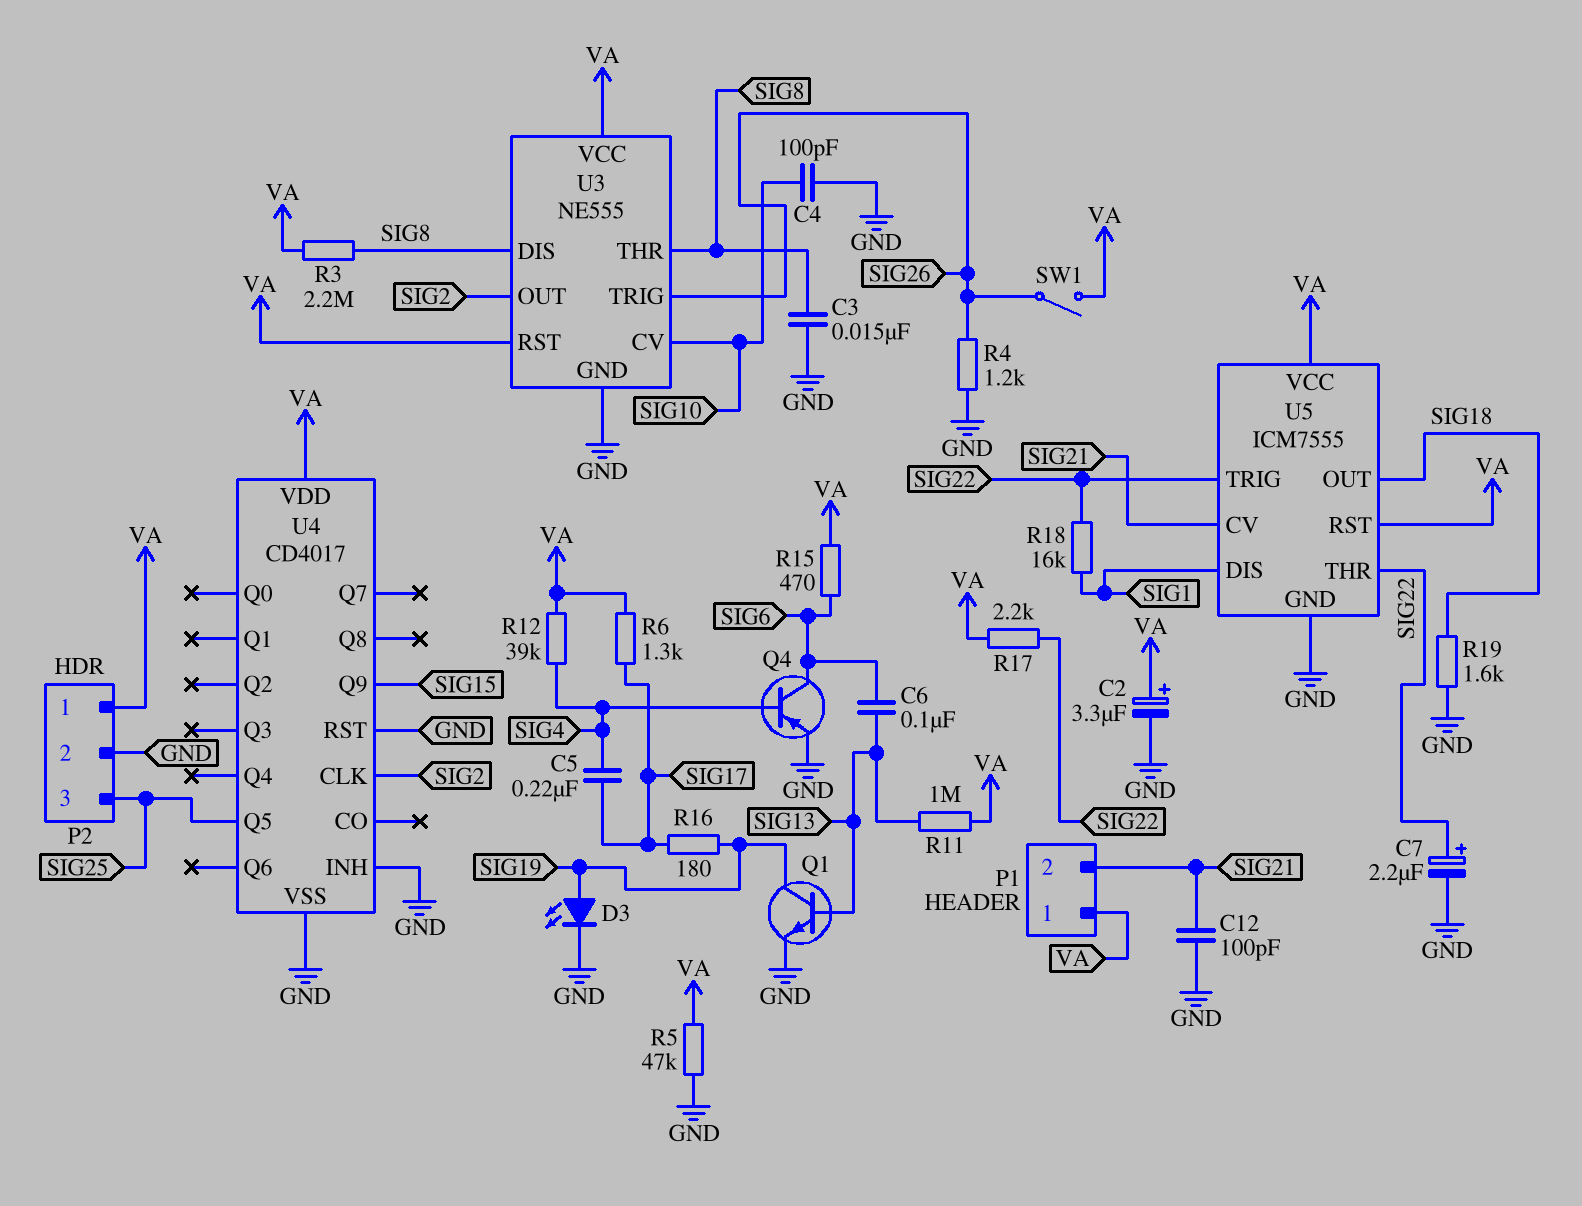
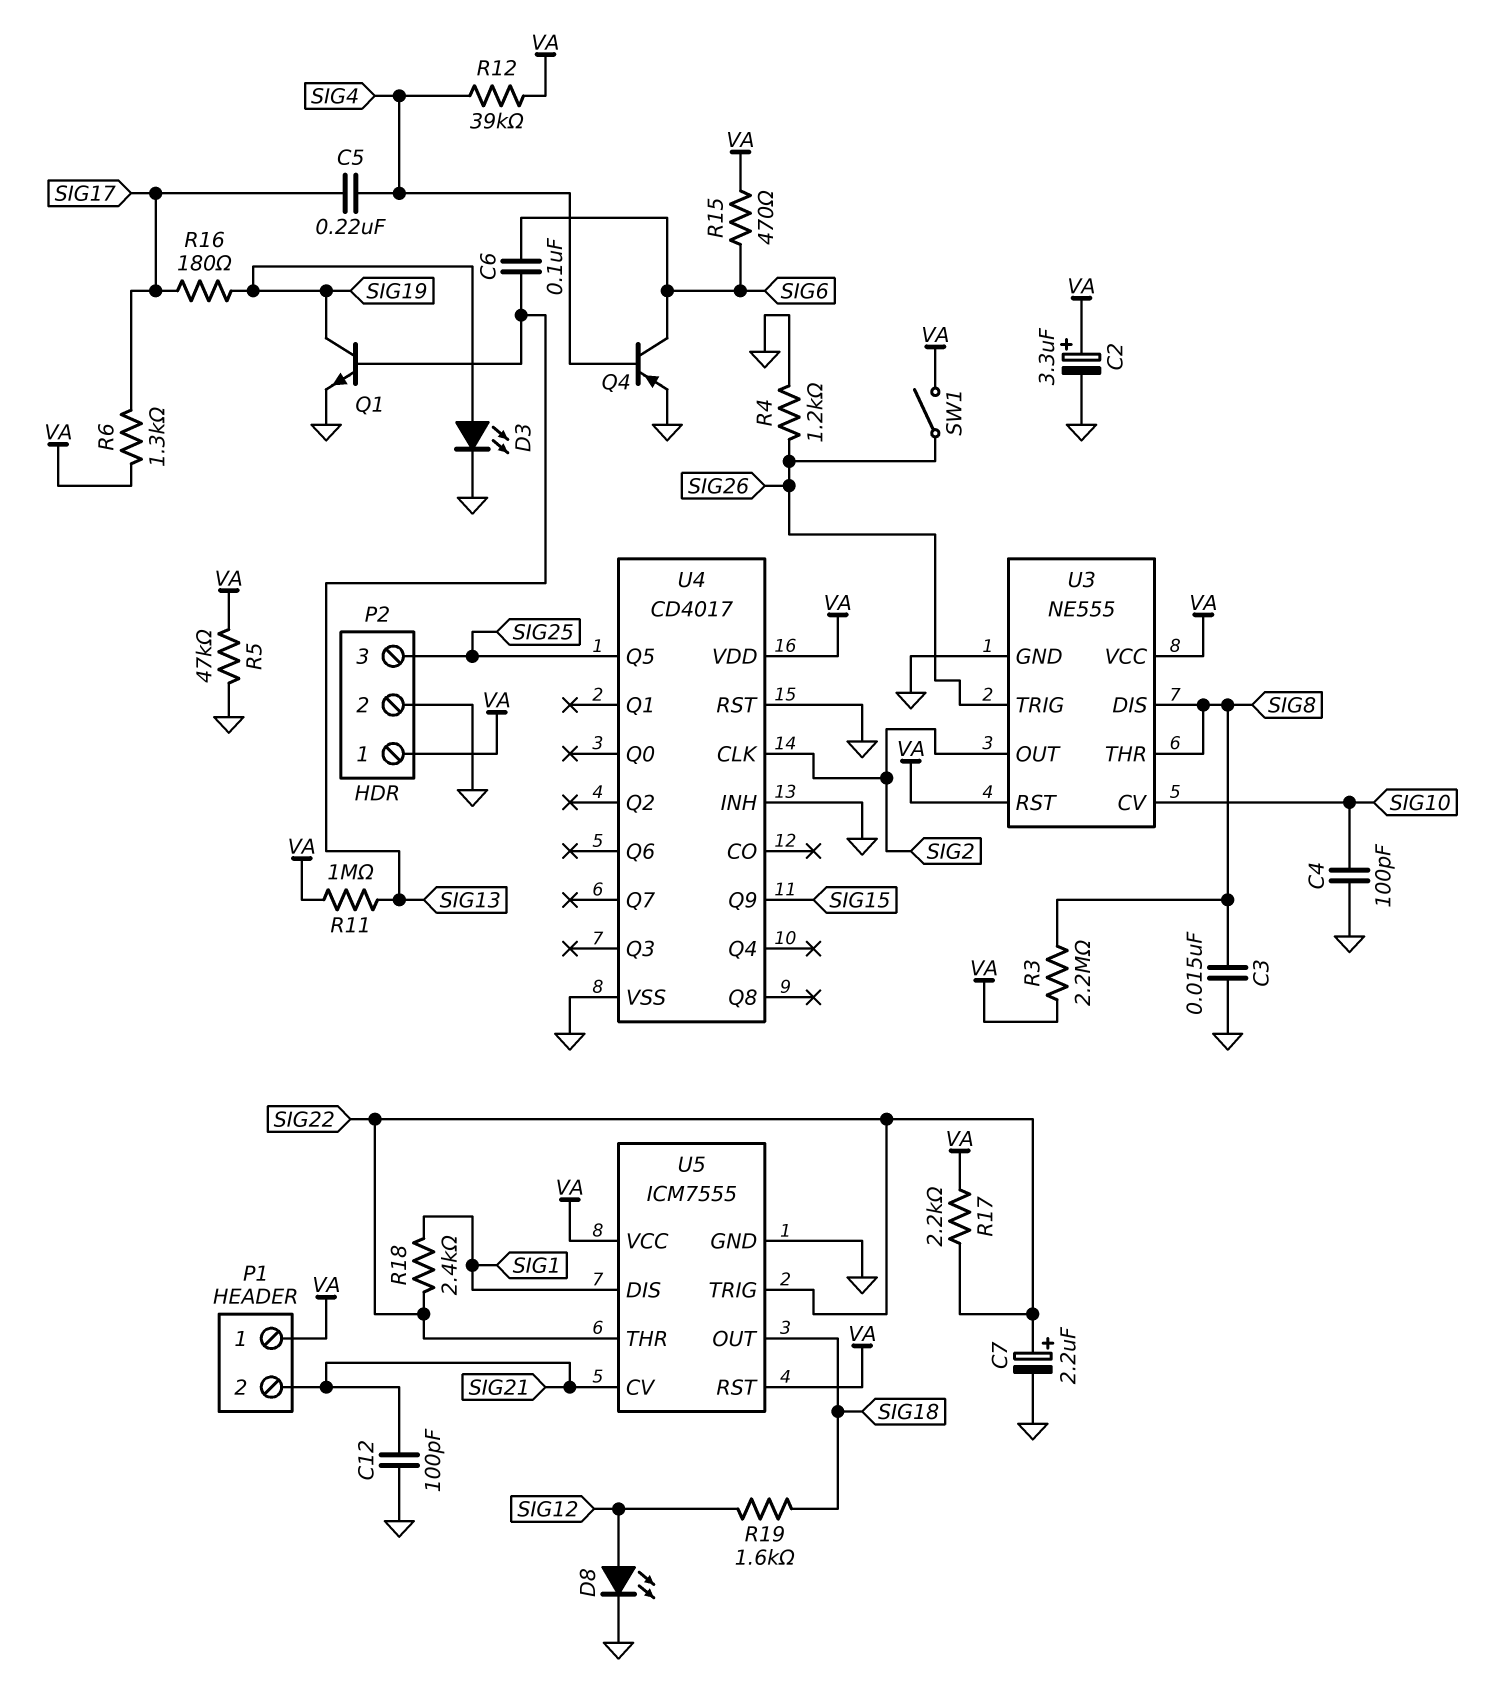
D8: none -> LED (A SIG12, K GND)
R18: 16k (SIG1, SIG22) -> 2.4k (SIG1, SIG22)
R19: 1.6k (GND, SIG18) -> 1.6k (SIG12, SIG18)

